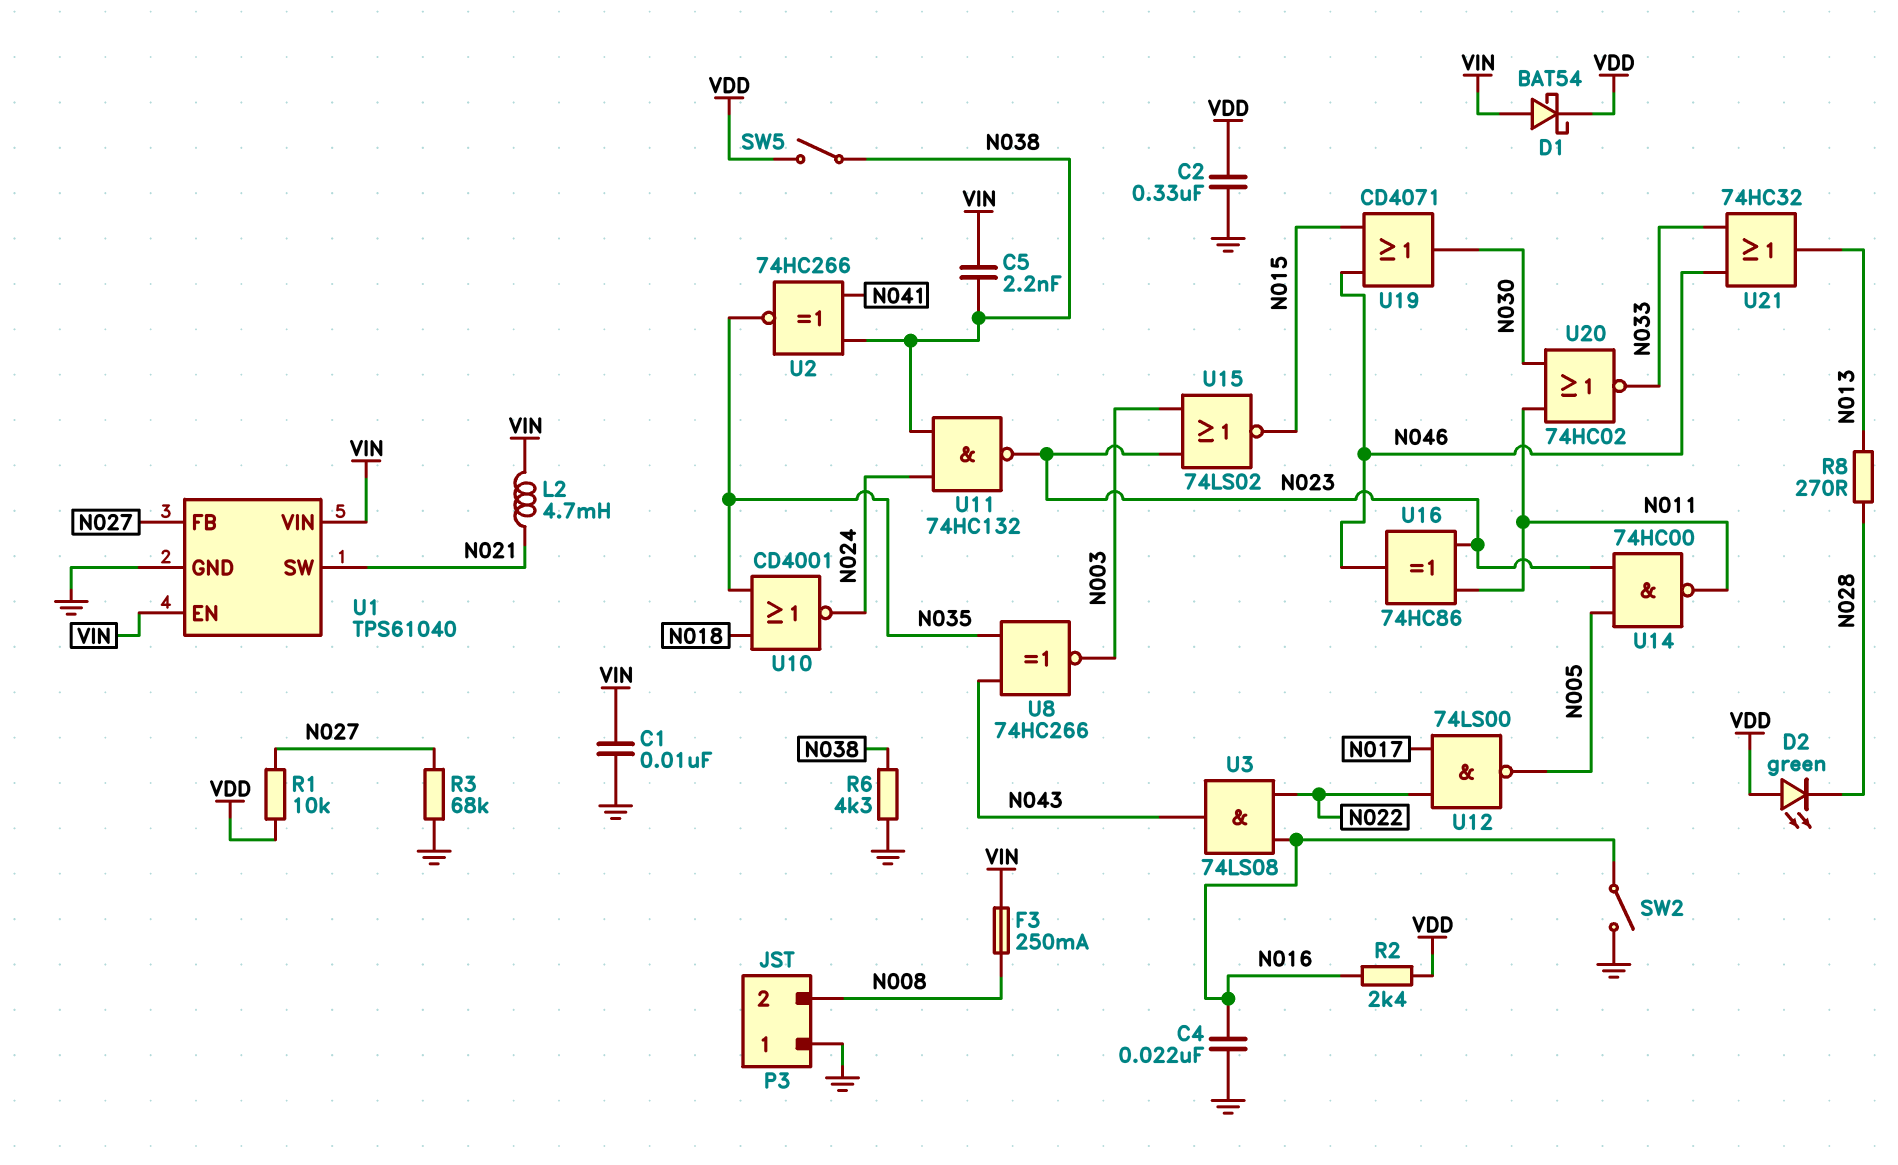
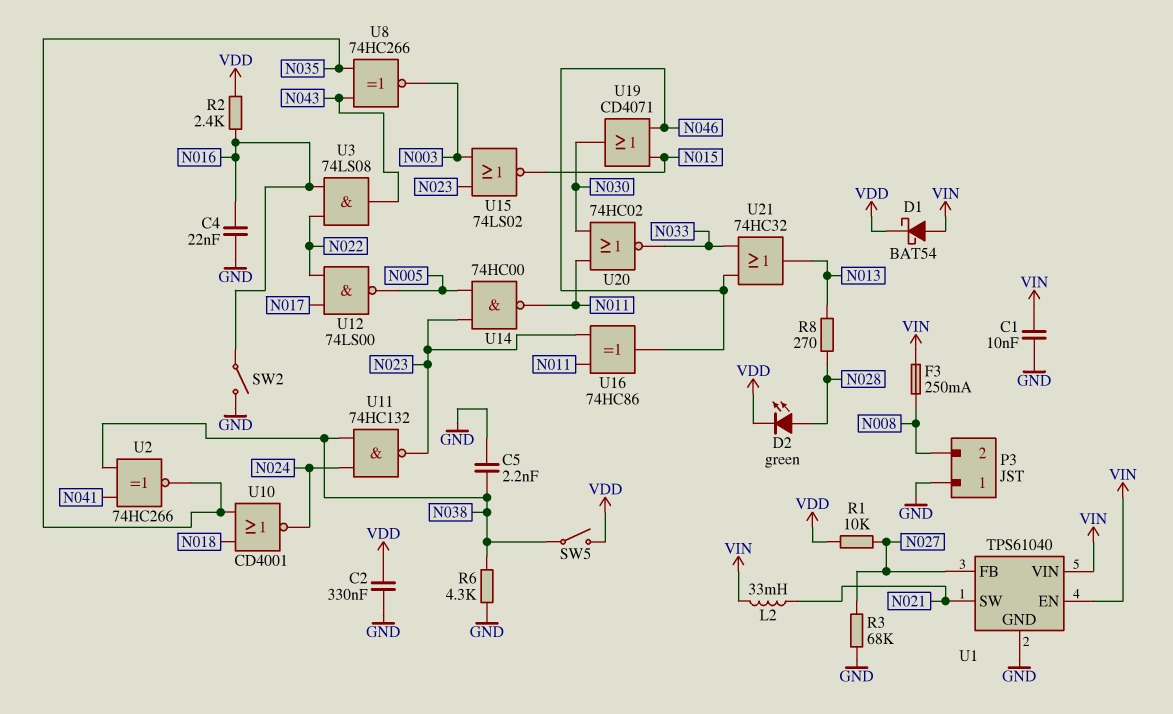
C5: 2.2nF (N038, VIN) -> 2.2nF (GND, N038)
D2: LED green (A VDD, K N028) -> LED green (A N028, K VDD)
L2: 4.7mH (N021, VIN) -> 33mH (N021, VIN)

